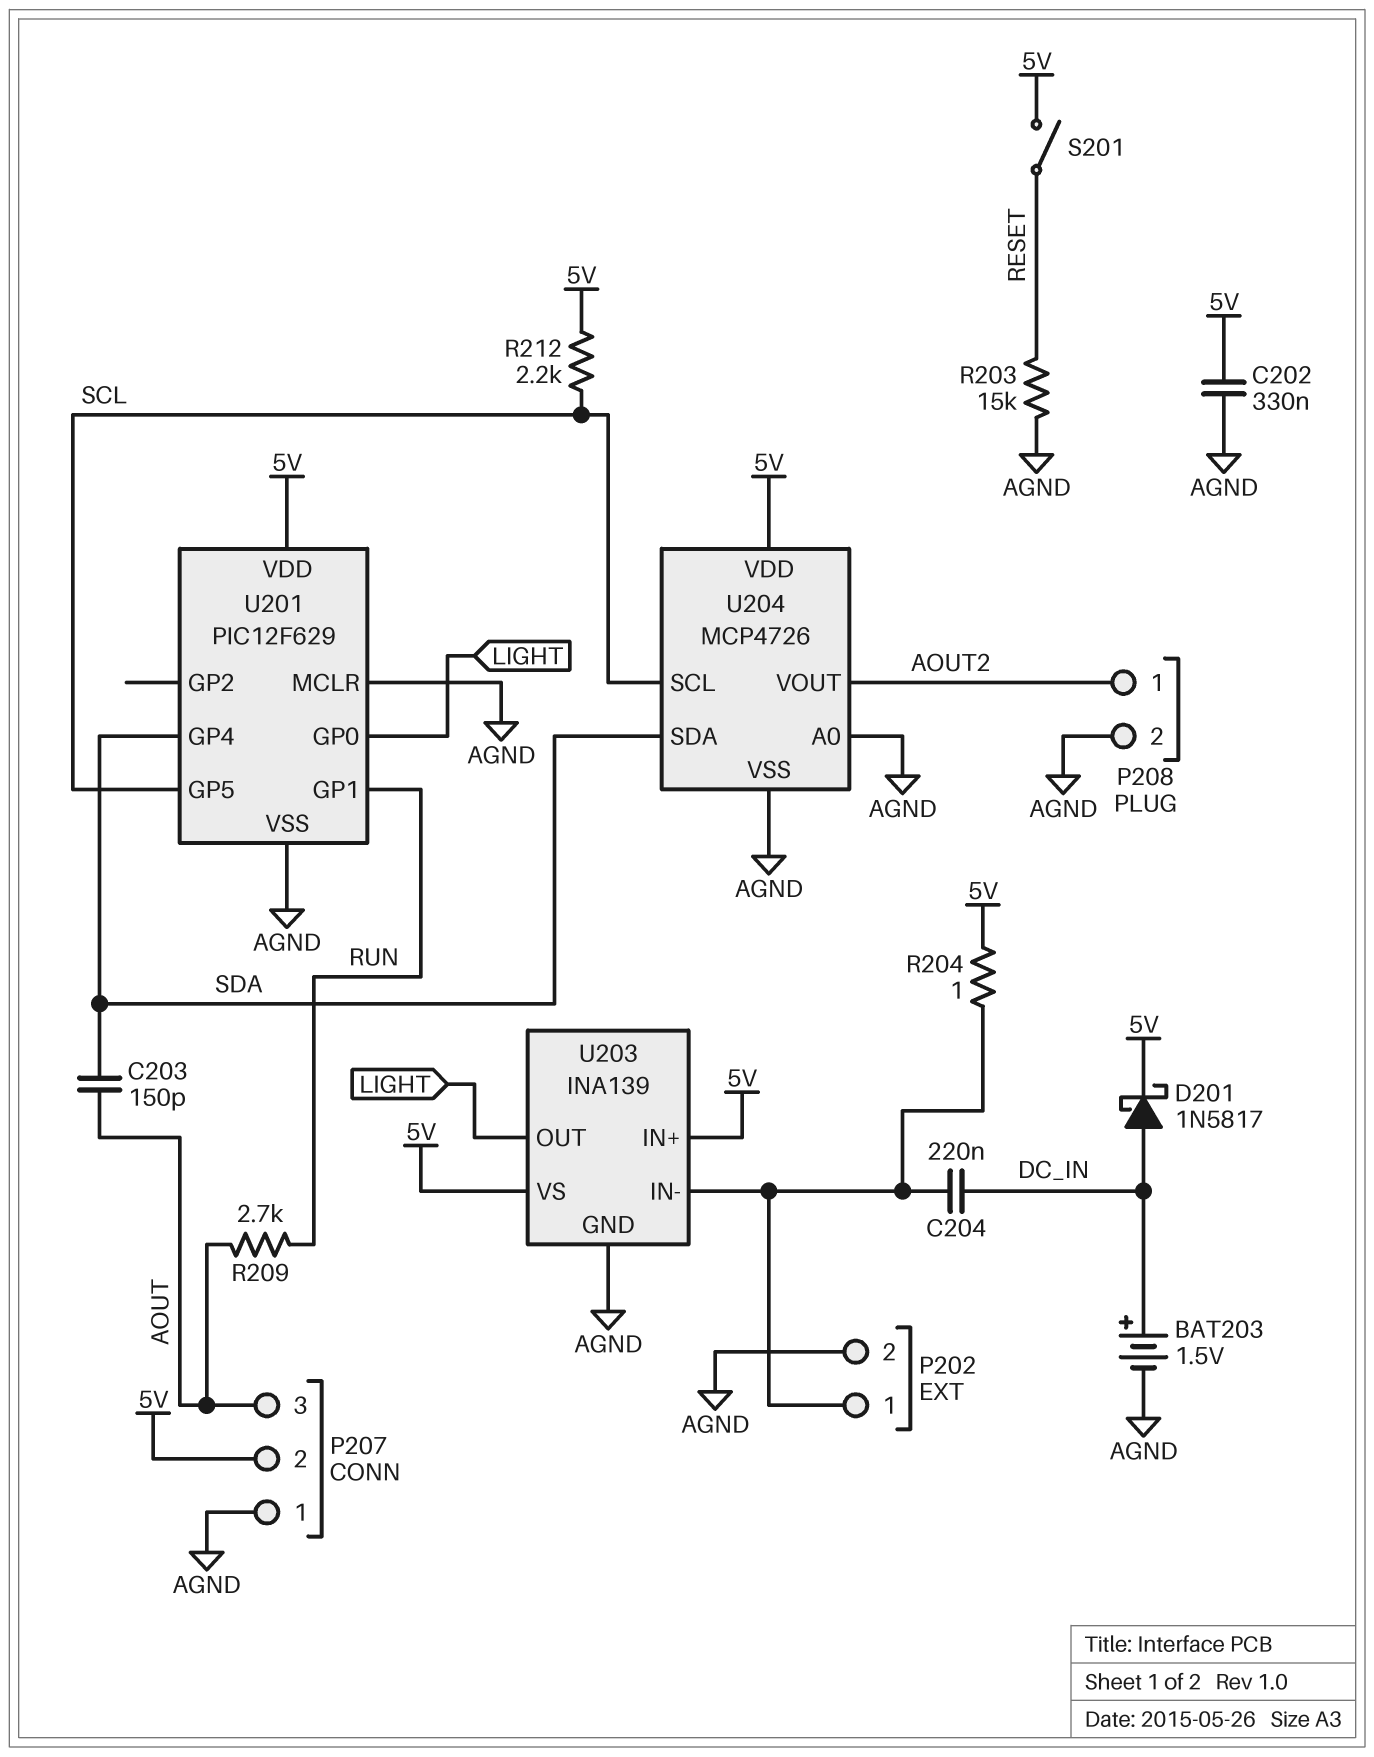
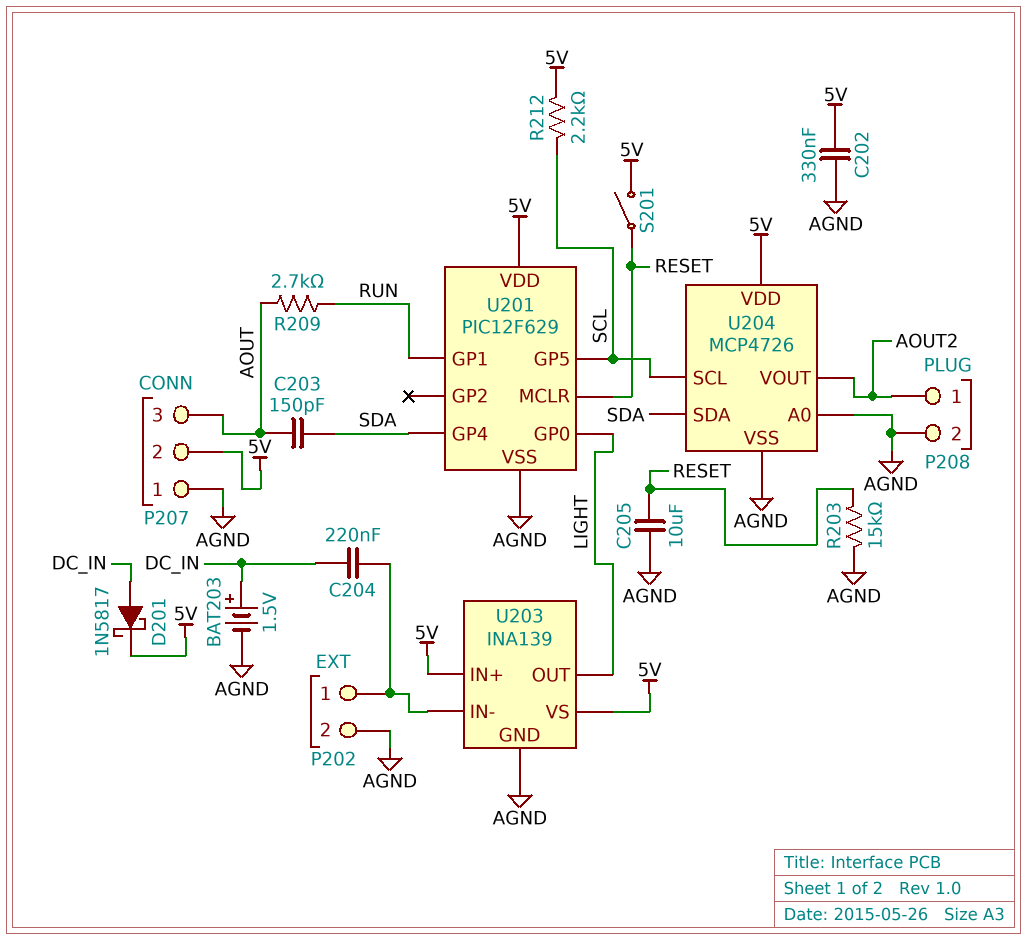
C205: none -> 10uF (AGND, RESET)
R204: 1 (5V, P202/1) -> none
U201 pin MCLR: AGND -> RESET

